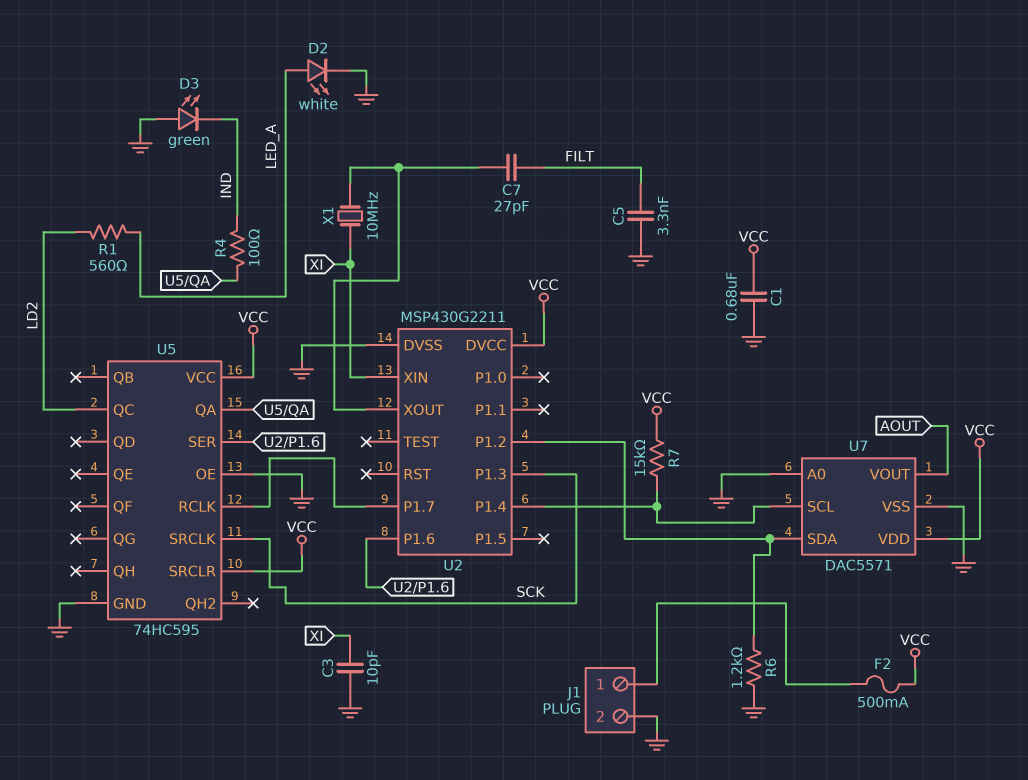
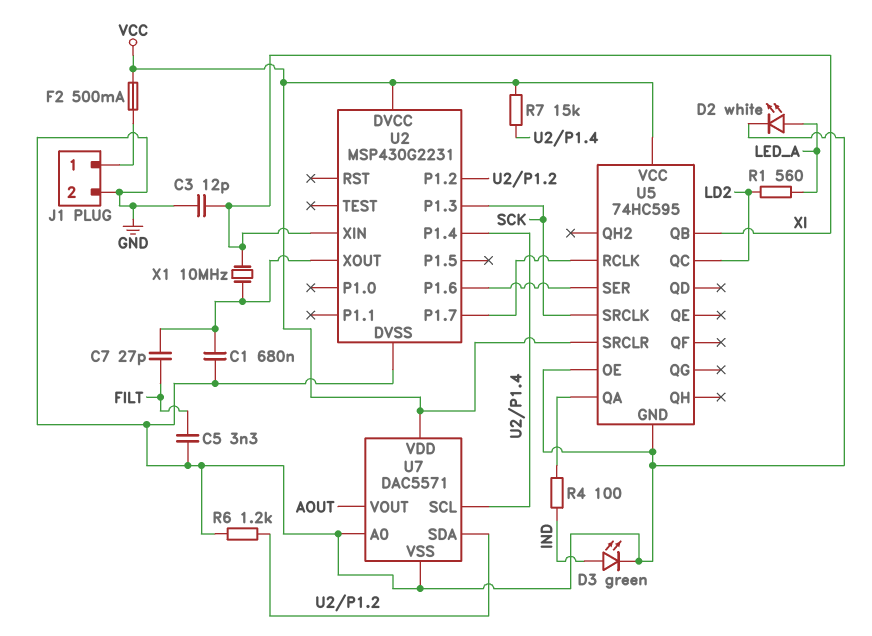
C1: 680nF (GND, VCC) -> 680nF (GND, U2/XOUT)
C3: 10pF (GND, XI) -> 12pF (GND, XI)
D3: LED green (A GND, K IND) -> LED green (A IND, K GND)
U2: MSP430G2211 -> MSP430G2231
U5 pin QB: none -> XI

